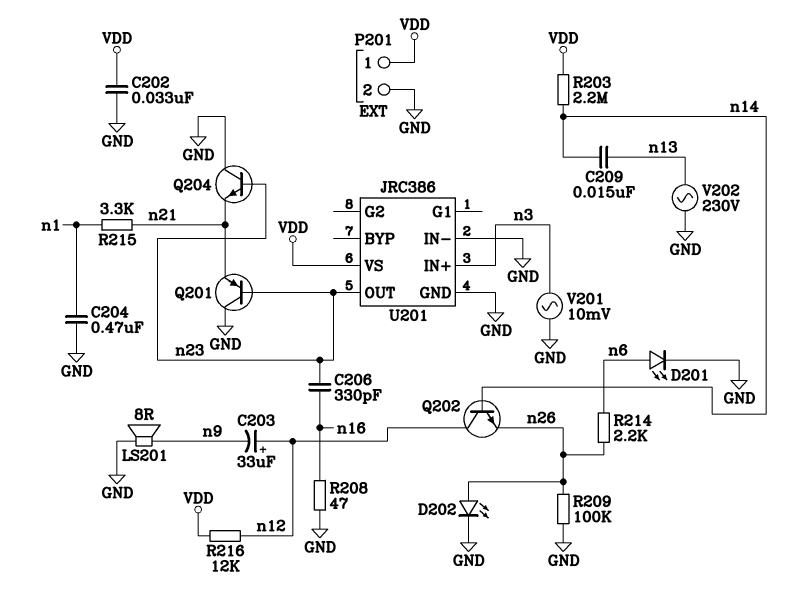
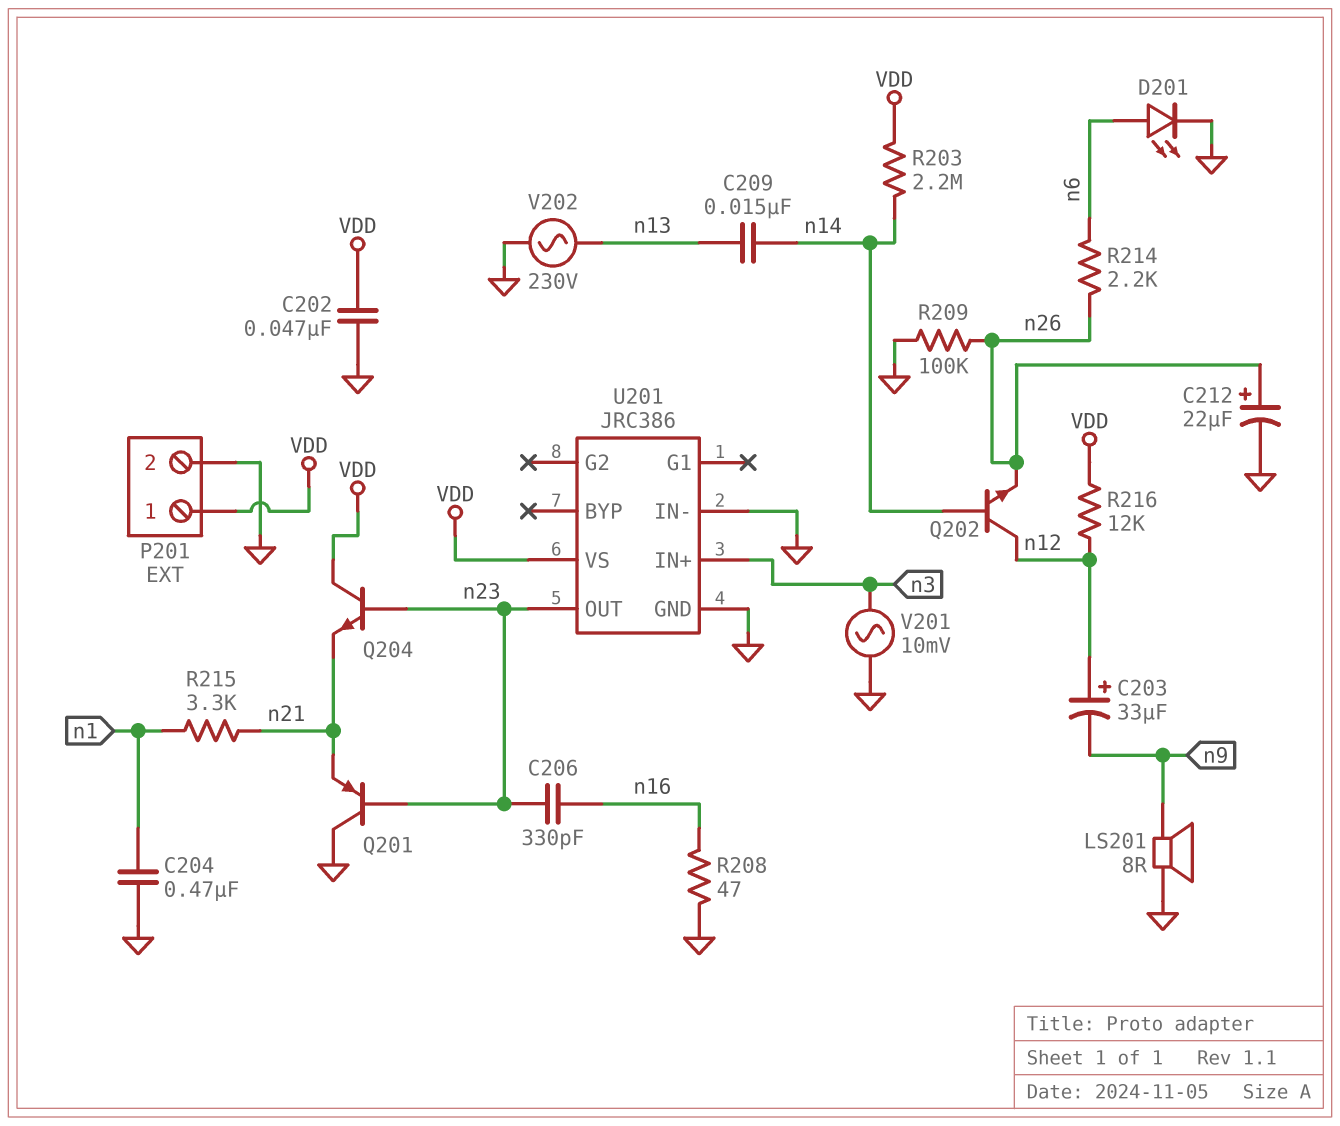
C202: 33nF (GND, VDD) -> 47nF (GND, VDD)
C212: none -> 22uF (plus n26, minus GND)
D202: LED (A n26, K GND) -> none
Q204: NPN (B n23, C GND, E n21) -> NPN (B n23, C VDD, E n21)

